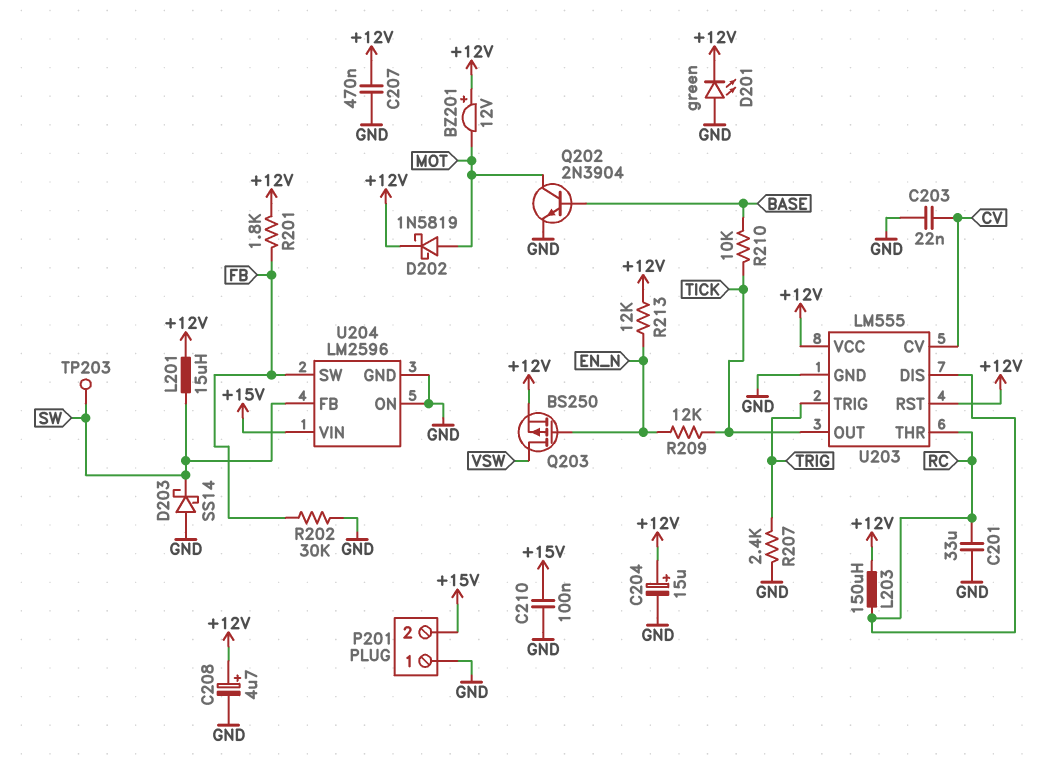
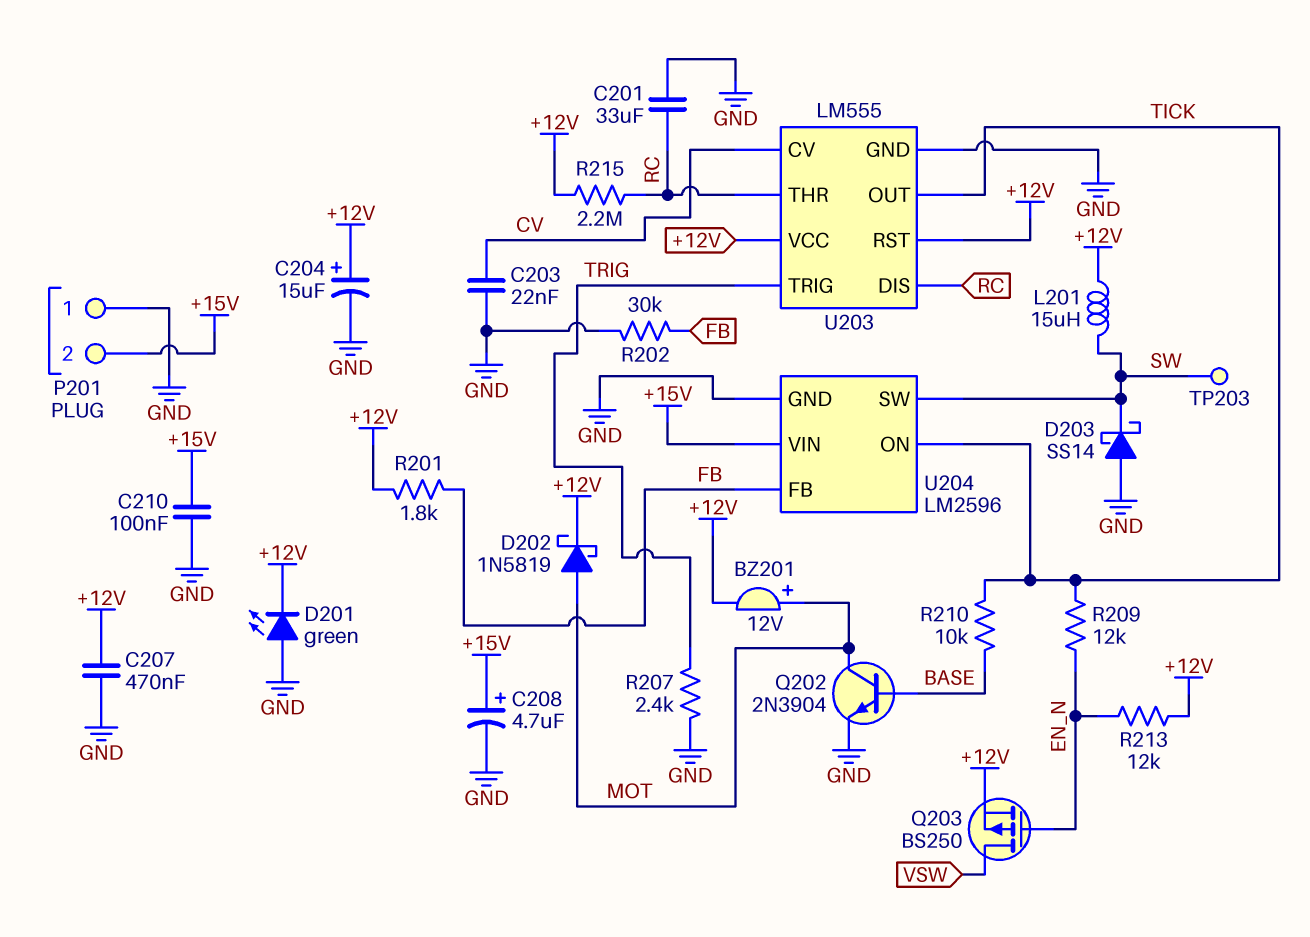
BZ201: buzzer 12V (plus +12V, minus MOT) -> buzzer 12V (plus MOT, minus +12V)
C208: 4.7uF (plus +12V, minus GND) -> 4.7uF (plus +15V, minus GND)
L203: 150uH (+12V, RC) -> none
R215: none -> 2.2M (+12V, RC)
U204 pin FB: SW -> FB
U204 pin ON: GND -> TICK
U204 pin SW: FB -> SW

